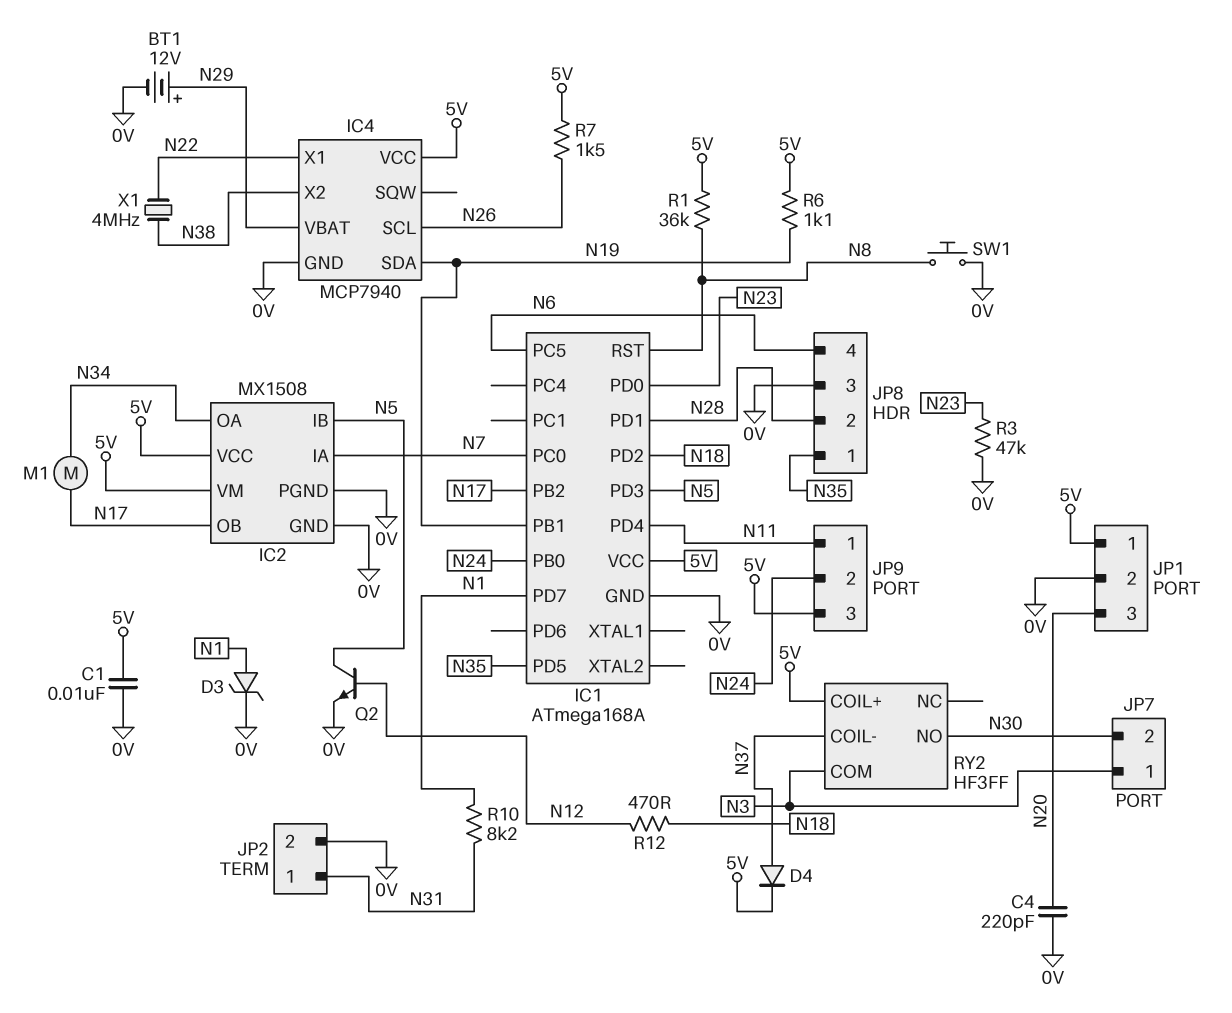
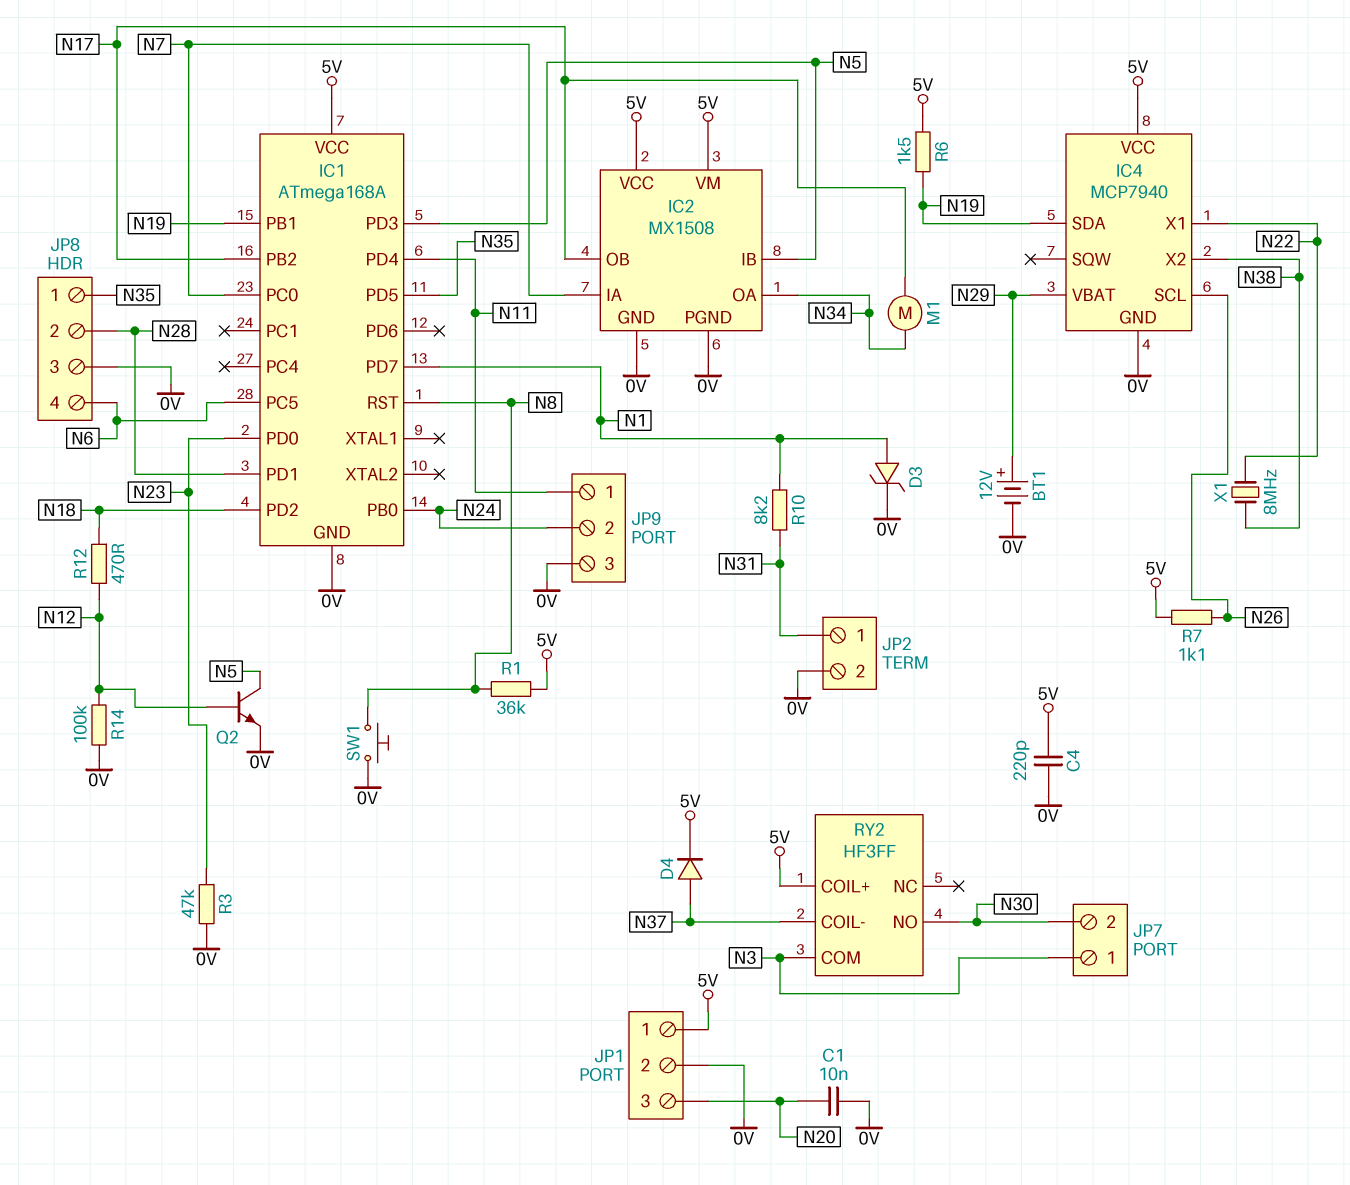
C1: 10nF (0V, 5V) -> 10nF (0V, N20)
C4: 220pF (0V, N20) -> 220pF (0V, 5V)
JP9 pin 3: 5V -> 0V
R6: 1.1k (5V, N19) -> 1.5k (5V, N19)
R7: 1.5k (5V, N26) -> 1.1k (5V, N26)
R14: none -> 100k (0V, N12)
X1: 4MHz (N22, N38) -> 8MHz (N22, N38)

